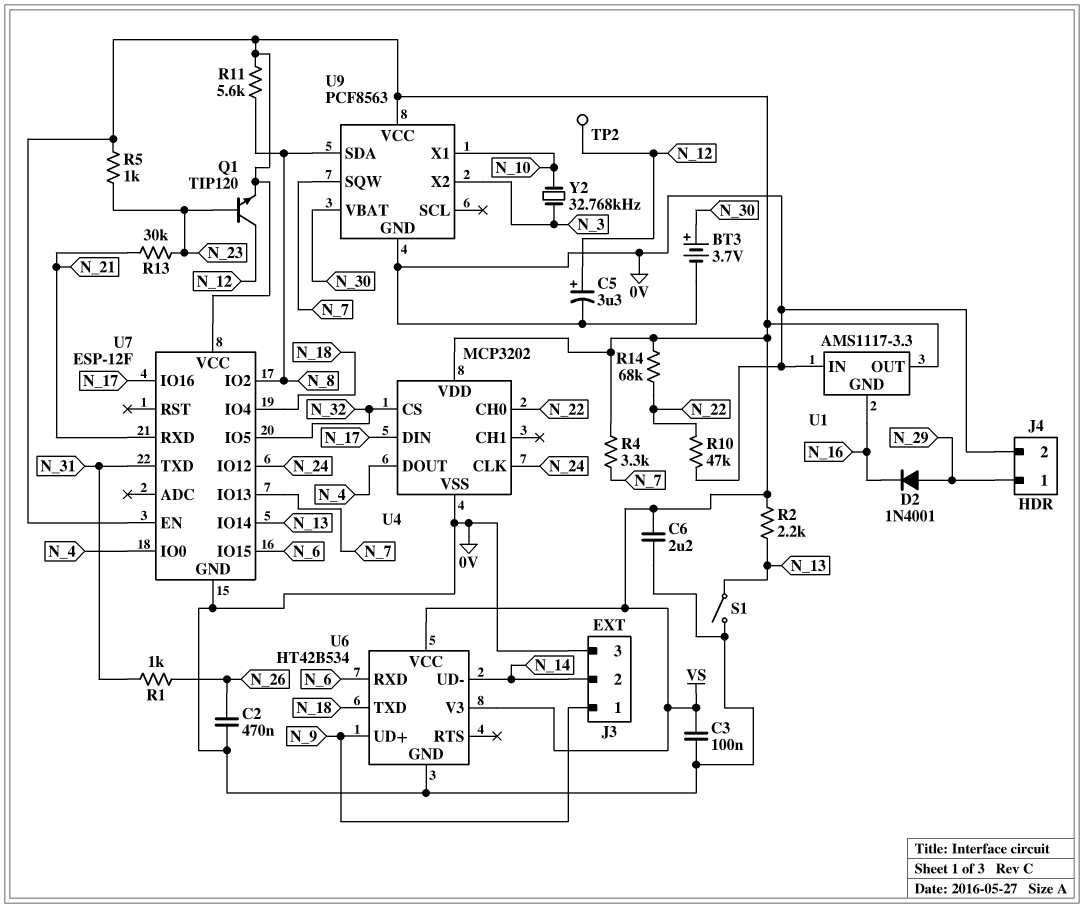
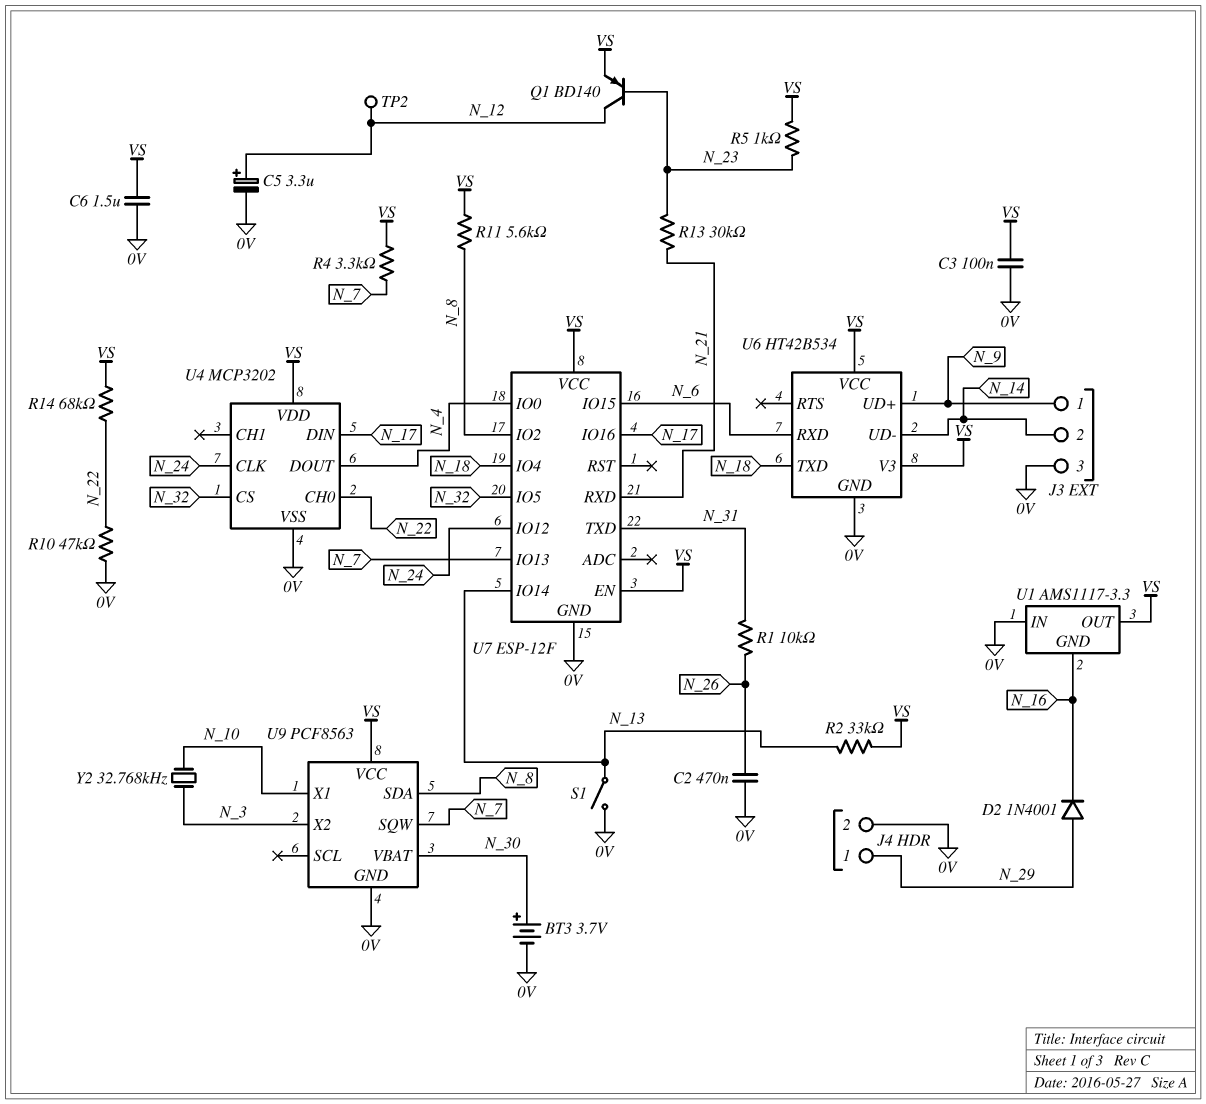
C6: 2.2uF (0V, VS) -> 1.5uF (0V, VS)
Q1: NPN TIP120 (B N_23, C N_12, E VS) -> PNP BD140 (B N_23, C N_12, E VS)
R1: 1k (N_26, N_31) -> 10k (N_26, N_31)
R2: 2.2k (N_13, VS) -> 33k (N_13, VS)

